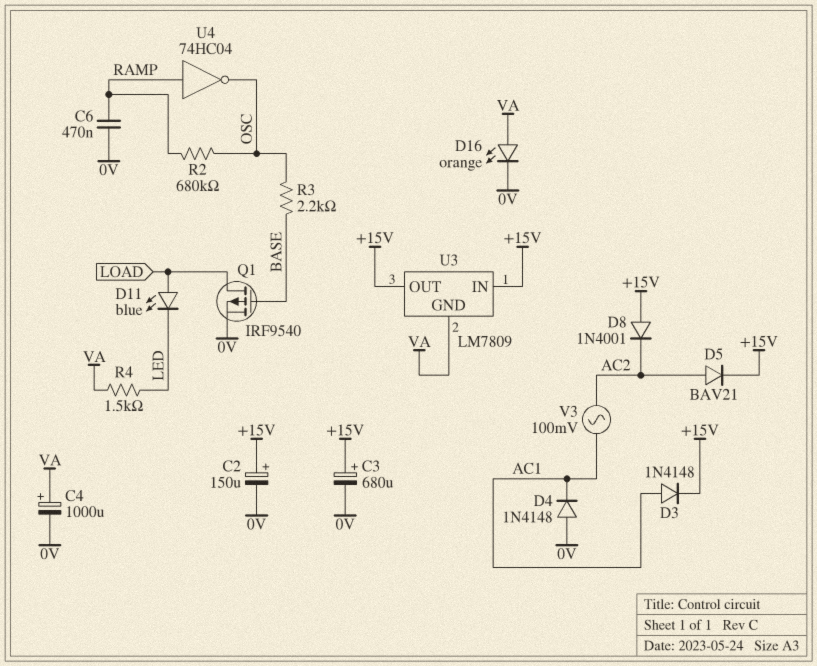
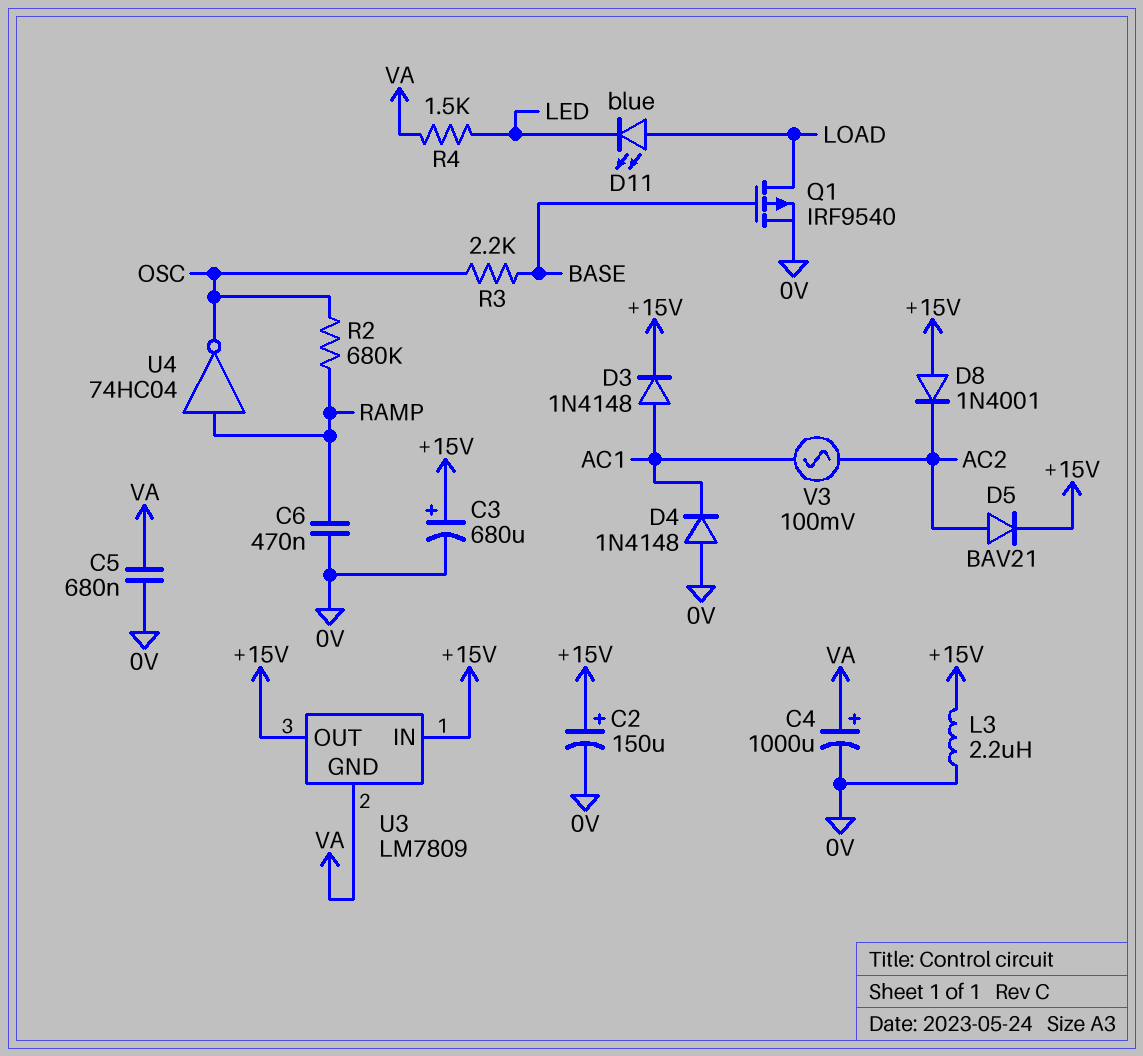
C5: none -> 680nF (0V, VA)
D16: LED orange (A VA, K 0V) -> none
L3: none -> 2.2uH (+15V, 0V)

